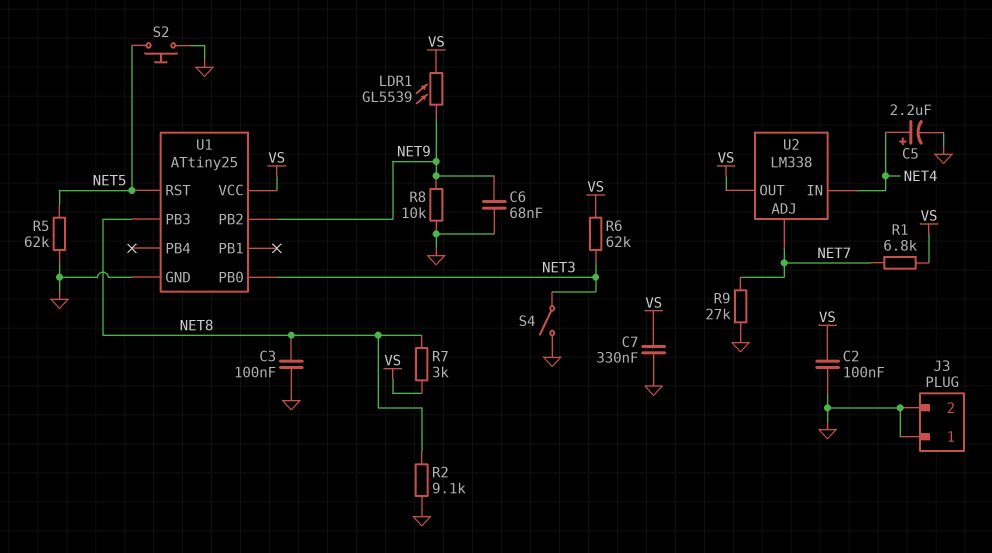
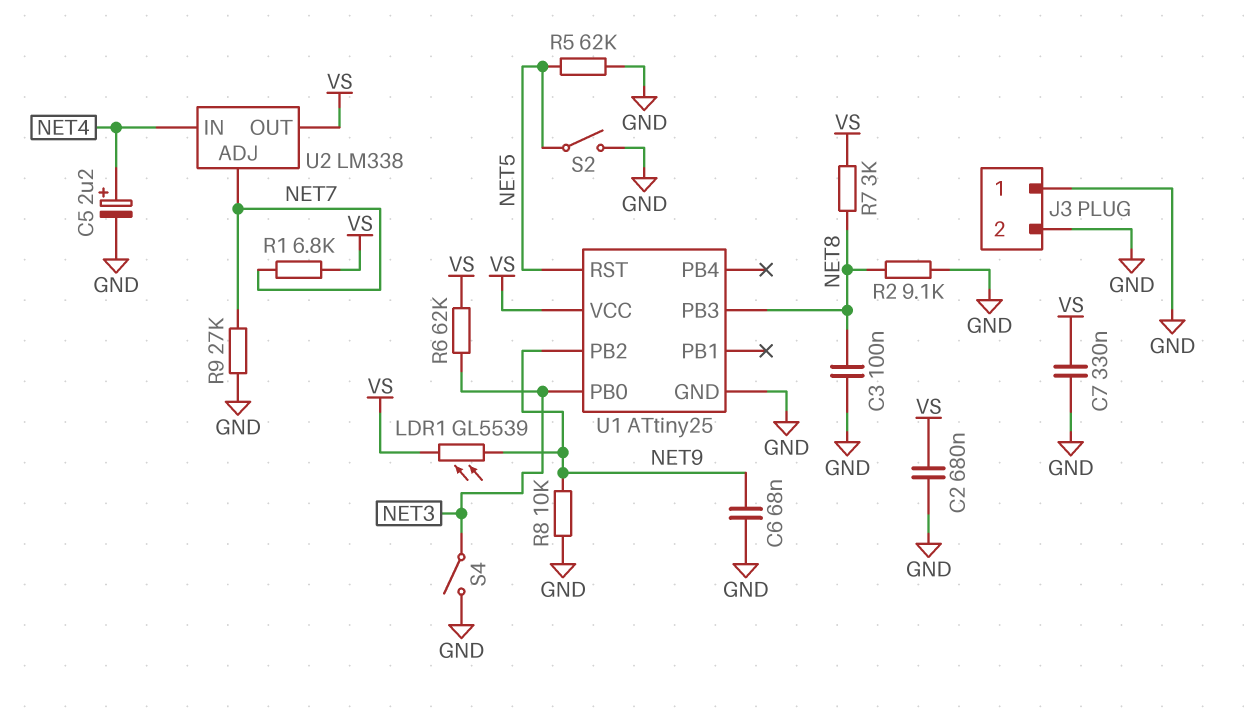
C2: 100nF (GND, VS) -> 680nF (GND, VS)
S2: button (GND, NET5) -> switch (GND, NET5)

